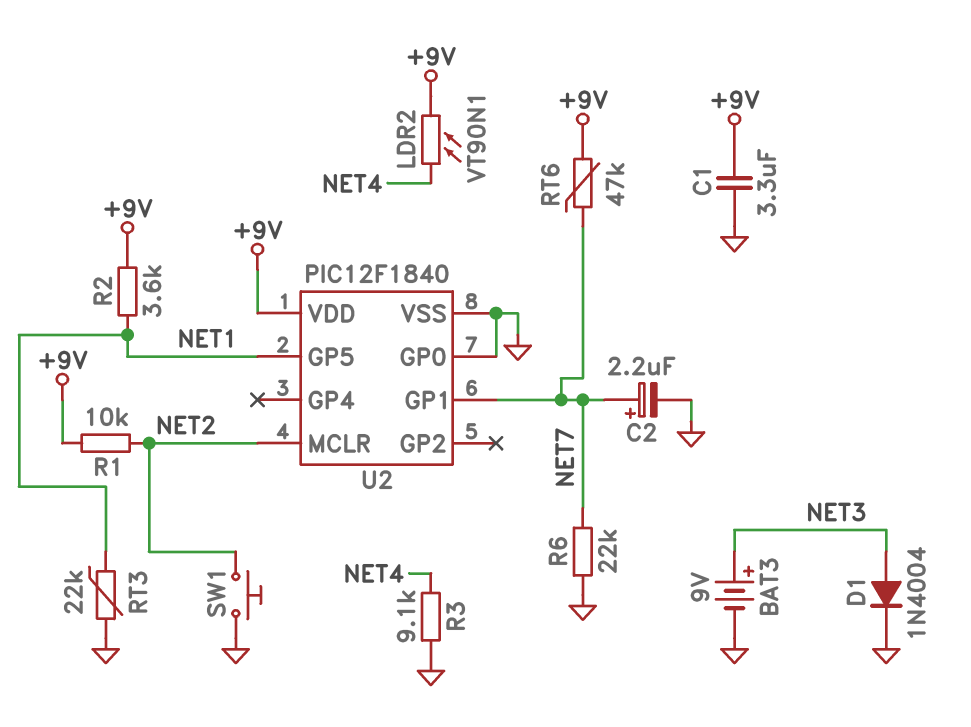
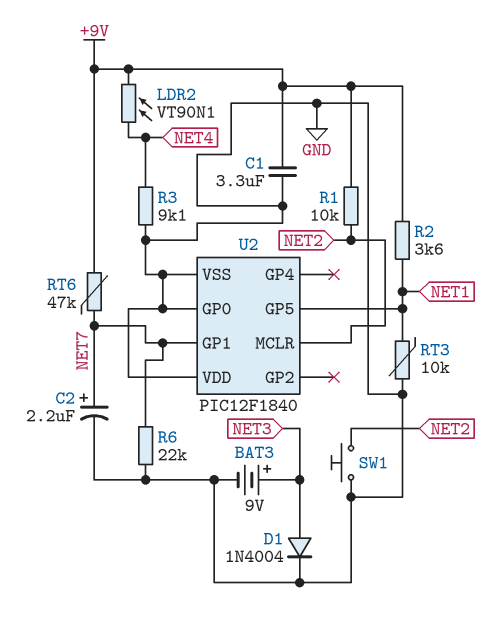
RT3: 22k (GND, NET1) -> 10k (GND, NET1)
U2 pin VDD: +9V -> GND

